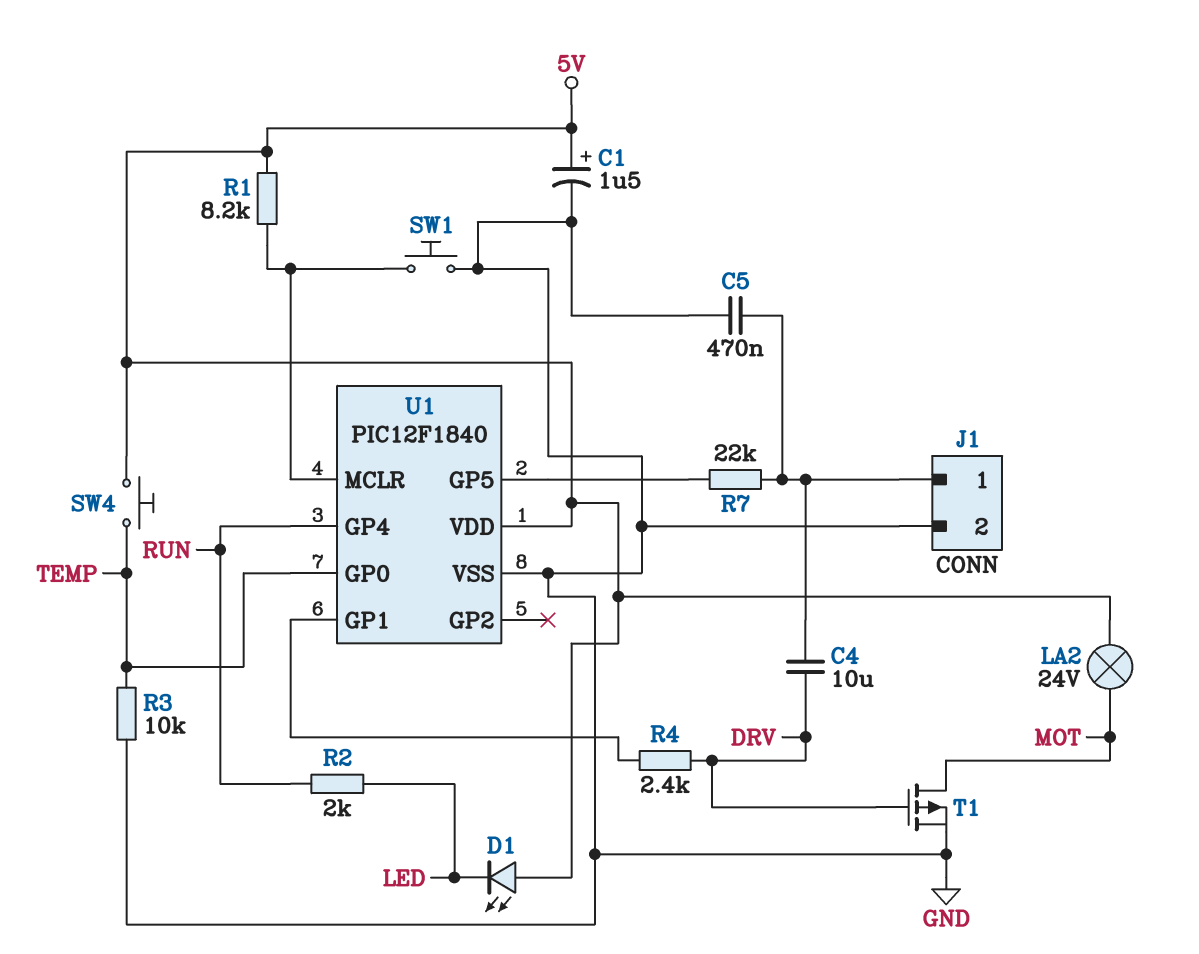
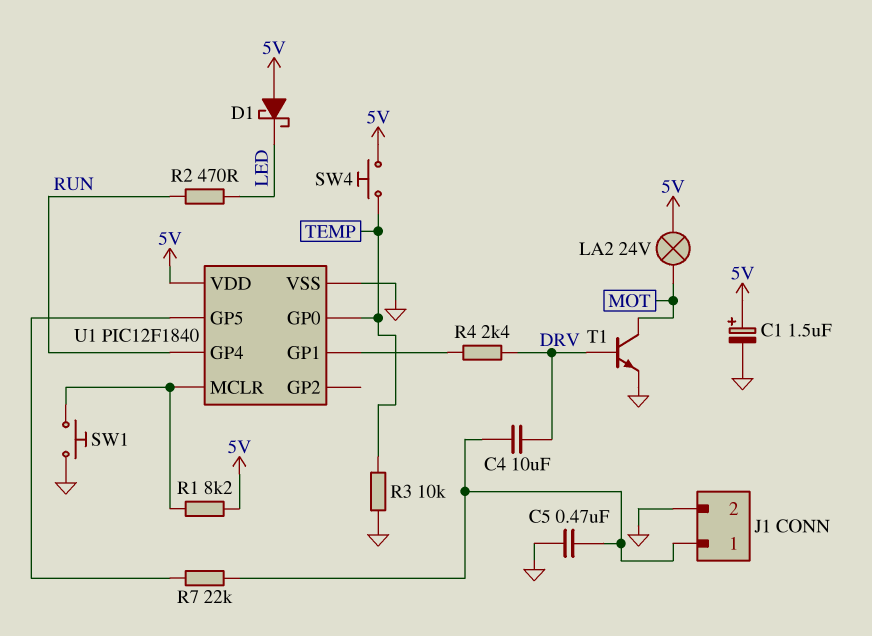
D1: LED (A 5V, K LED) -> schottky (A 5V, K LED)
R2: 2k (LED, RUN) -> 470 (LED, RUN)
T1: PMOS (G DRV, D MOT, S GND) -> NPN (B DRV, C MOT, E GND)

